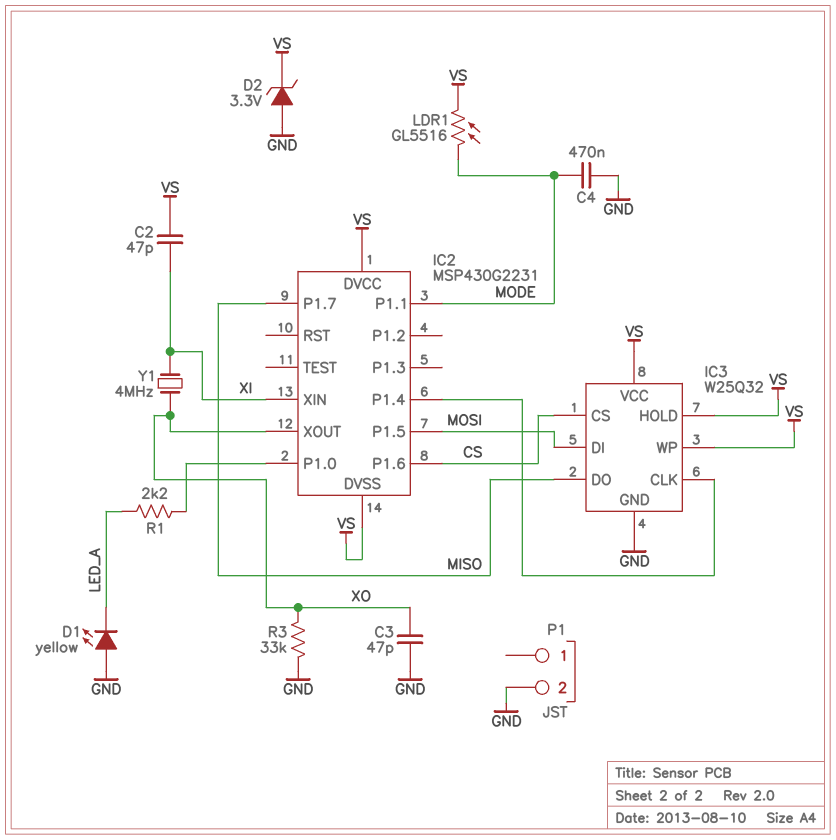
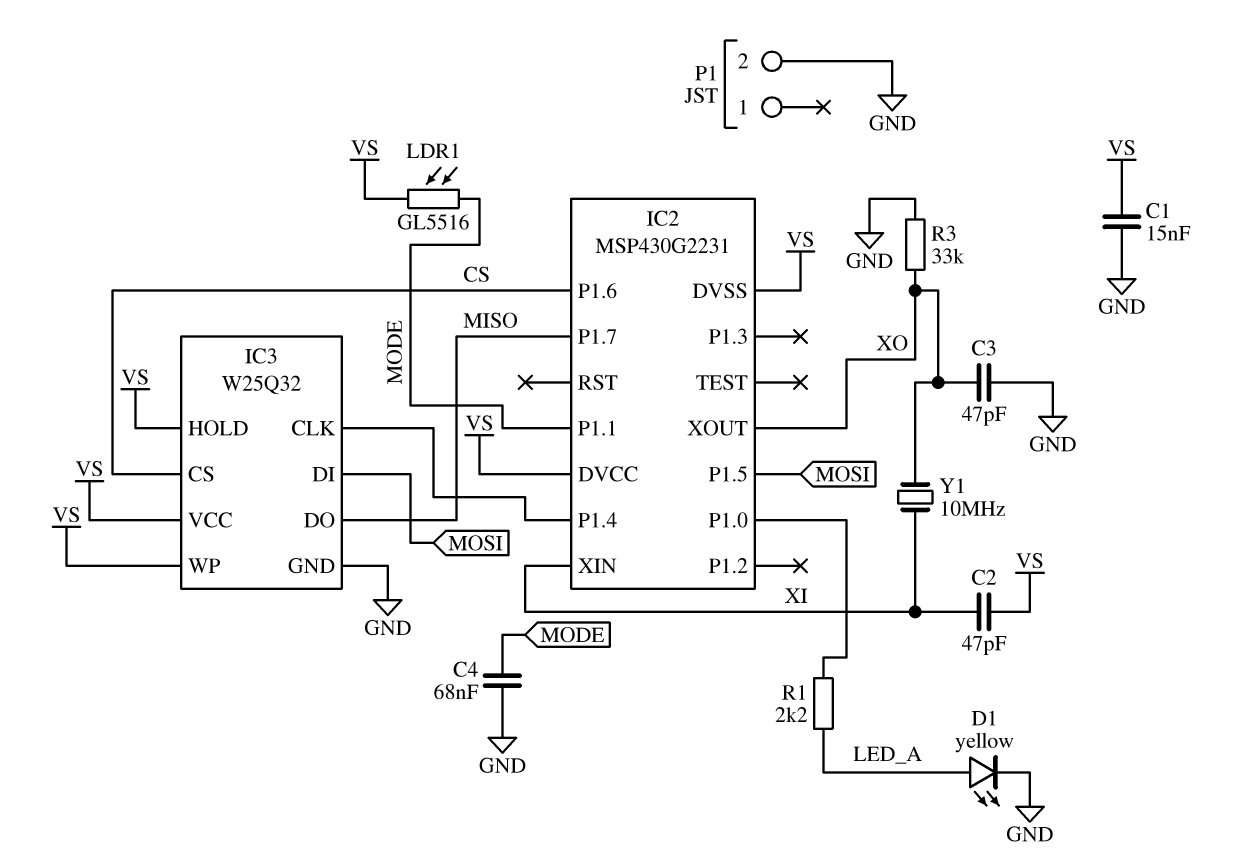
C1: none -> 15nF (GND, VS)
C4: 470nF (GND, MODE) -> 68nF (GND, MODE)
D1: LED yellow (A GND, K LED_A) -> LED yellow (A LED_A, K GND)
D2: zener 3.3V (A GND, K VS) -> none
Y1: 4MHz (XI, XO) -> 10MHz (XI, XO)

